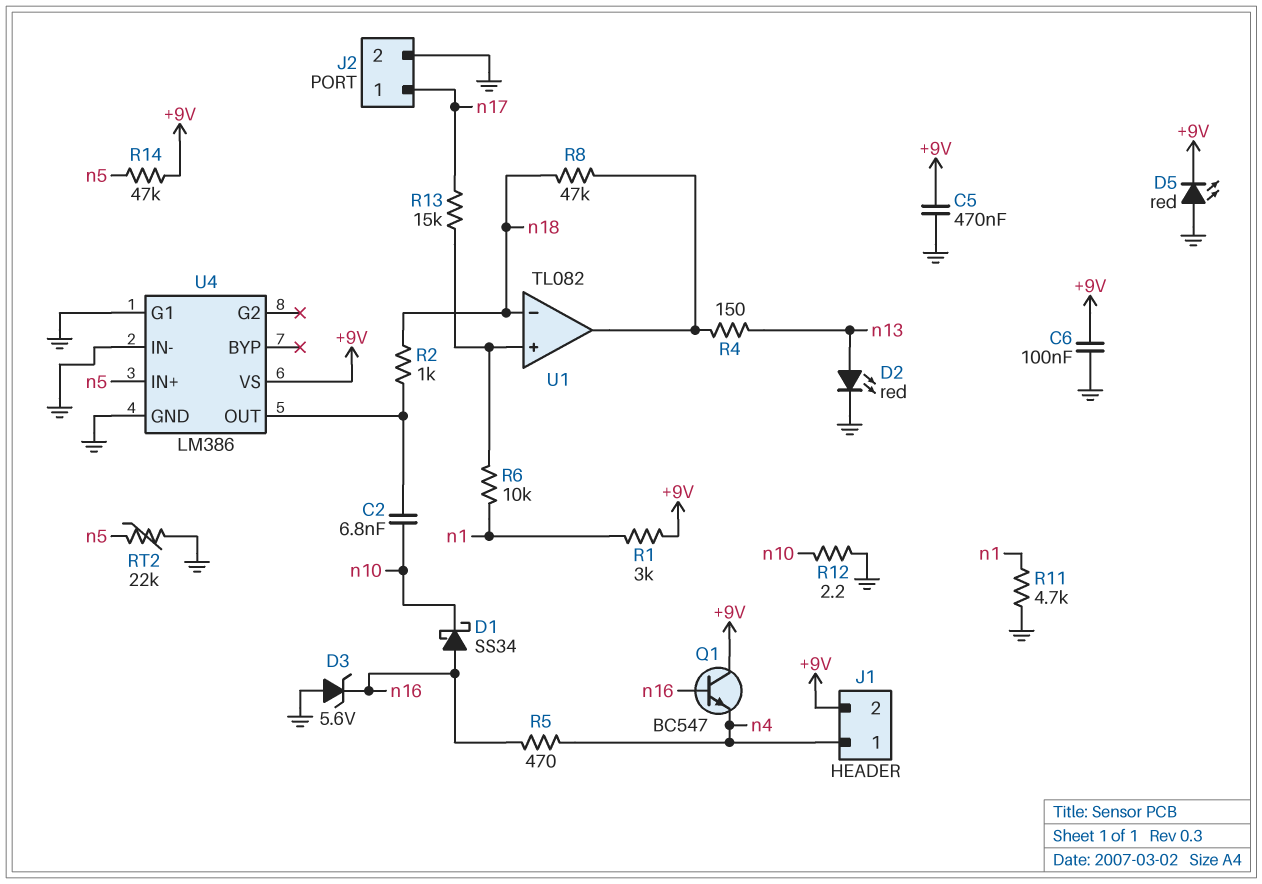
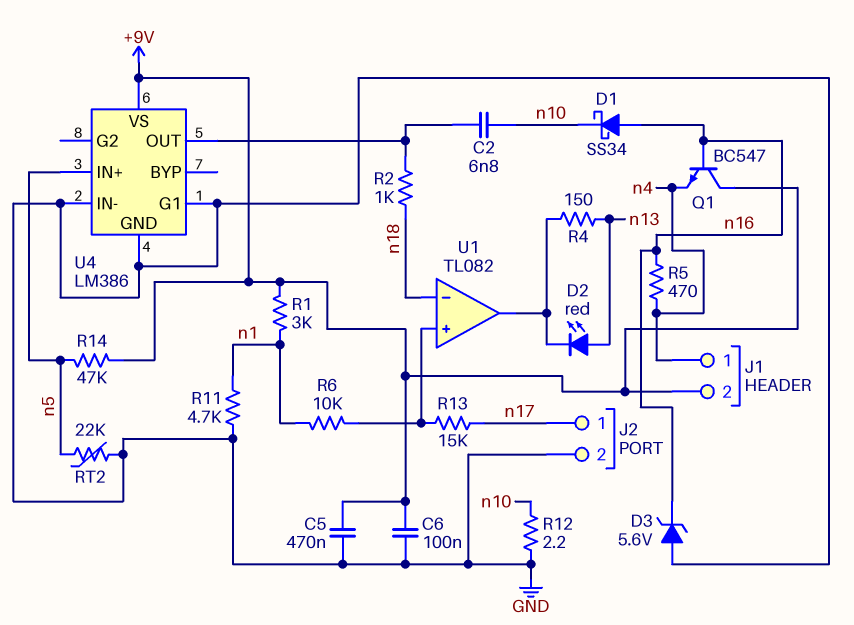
D2: LED red (A n13, K GND) -> LED red (A n13, K U1/out)
D5: LED red (A GND, K +9V) -> none
R8: 47k (U1/out, n18) -> none

